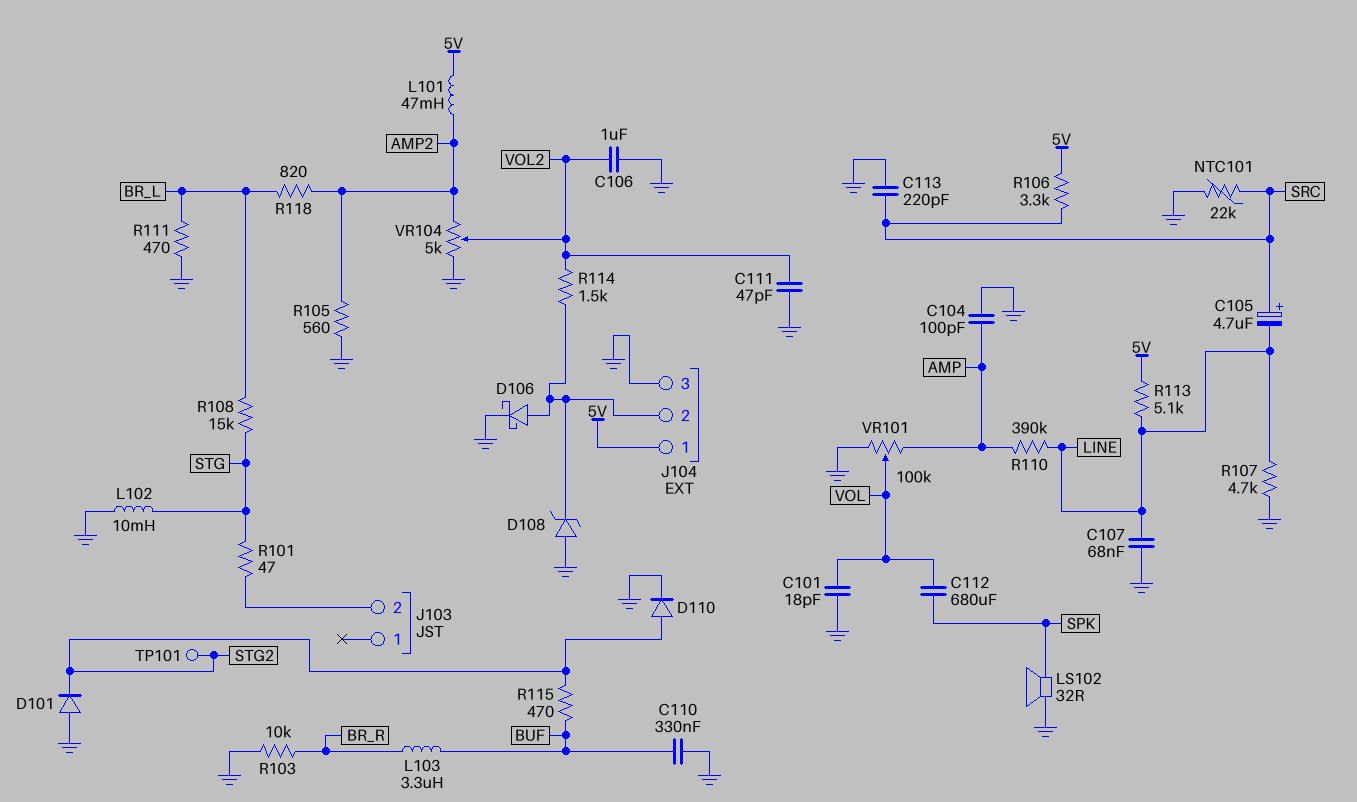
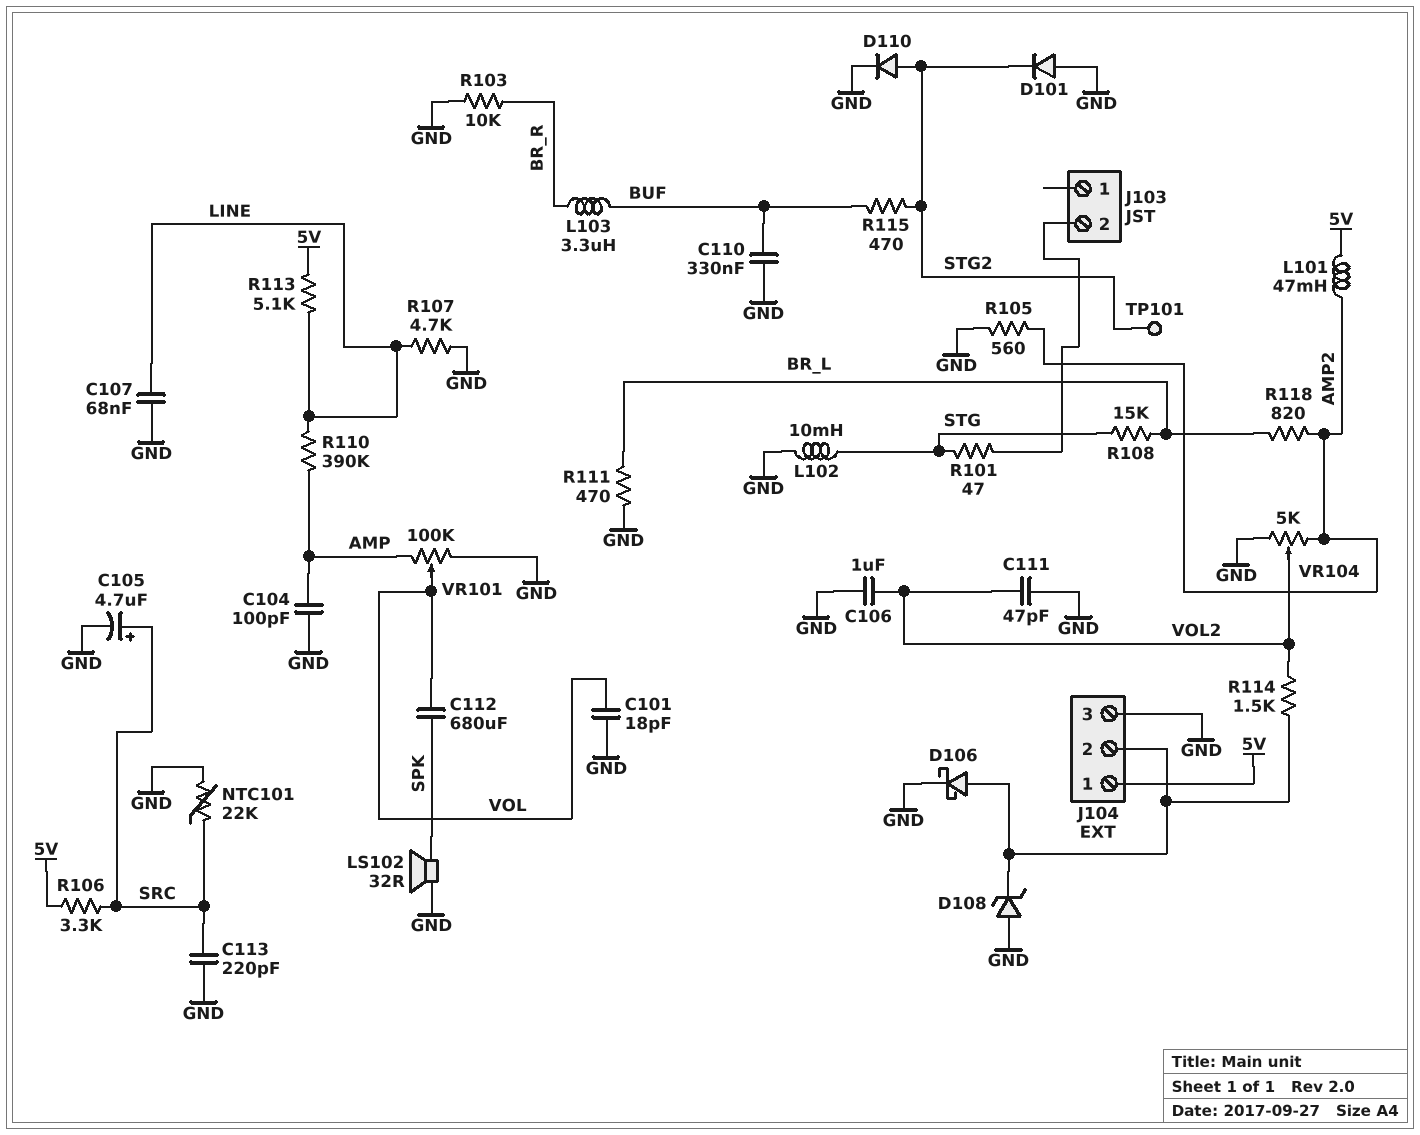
C105: 4.7uF (plus SRC, minus LINE) -> 4.7uF (plus SRC, minus GND)

